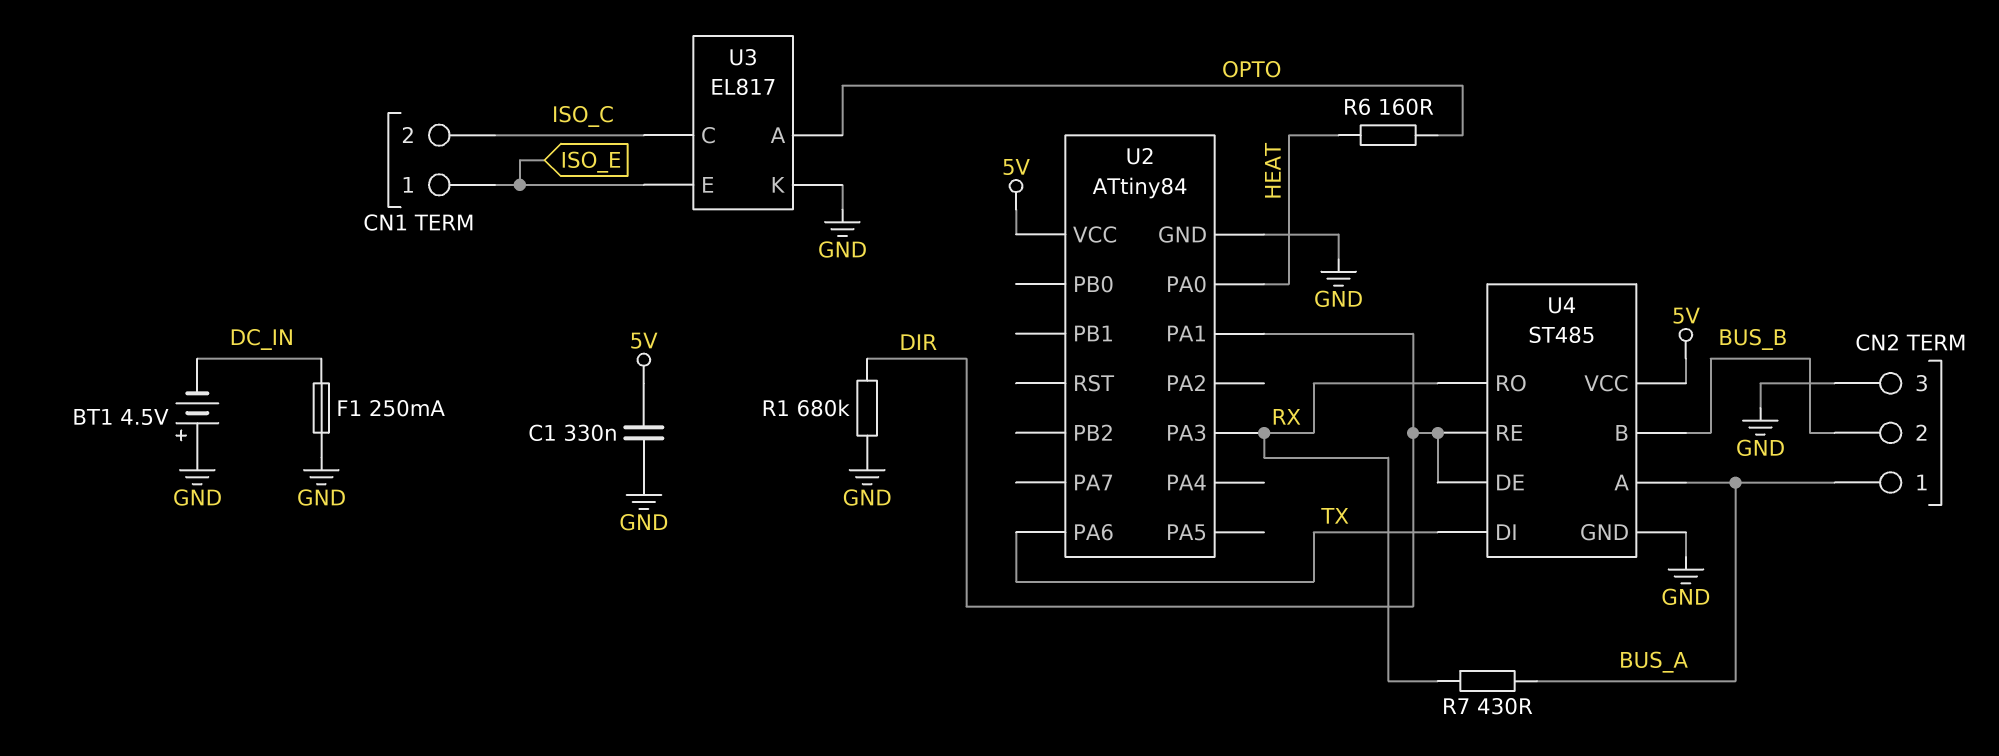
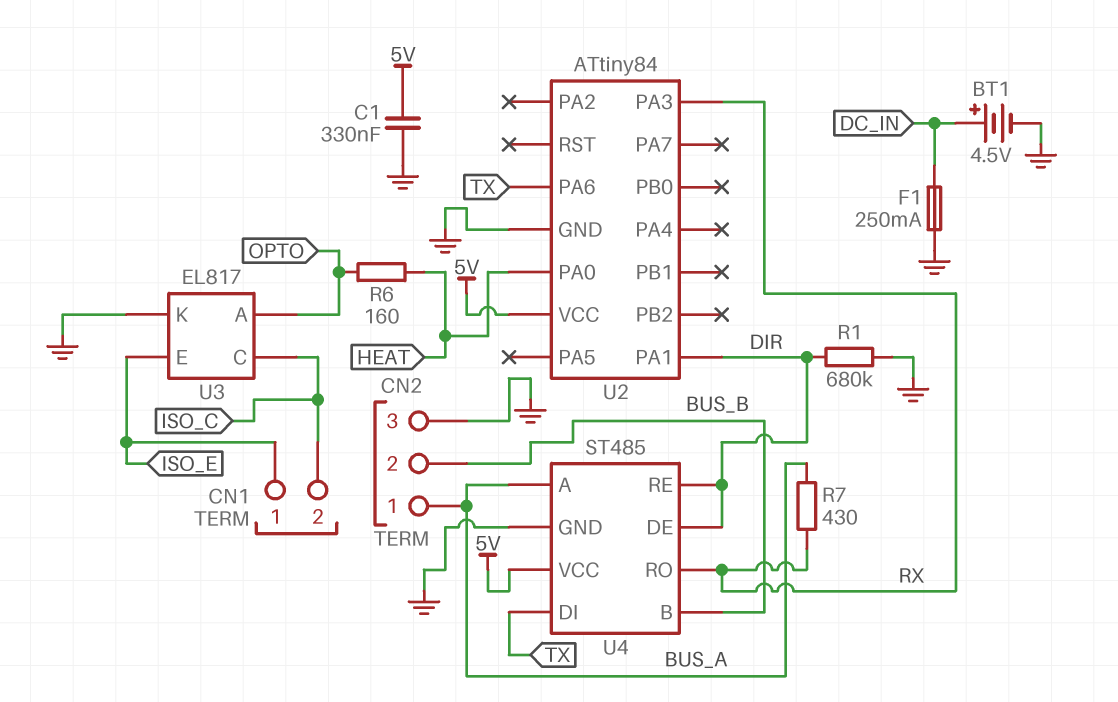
BT1: 4.5V (plus GND, minus DC_IN) -> 4.5V (plus DC_IN, minus GND)

